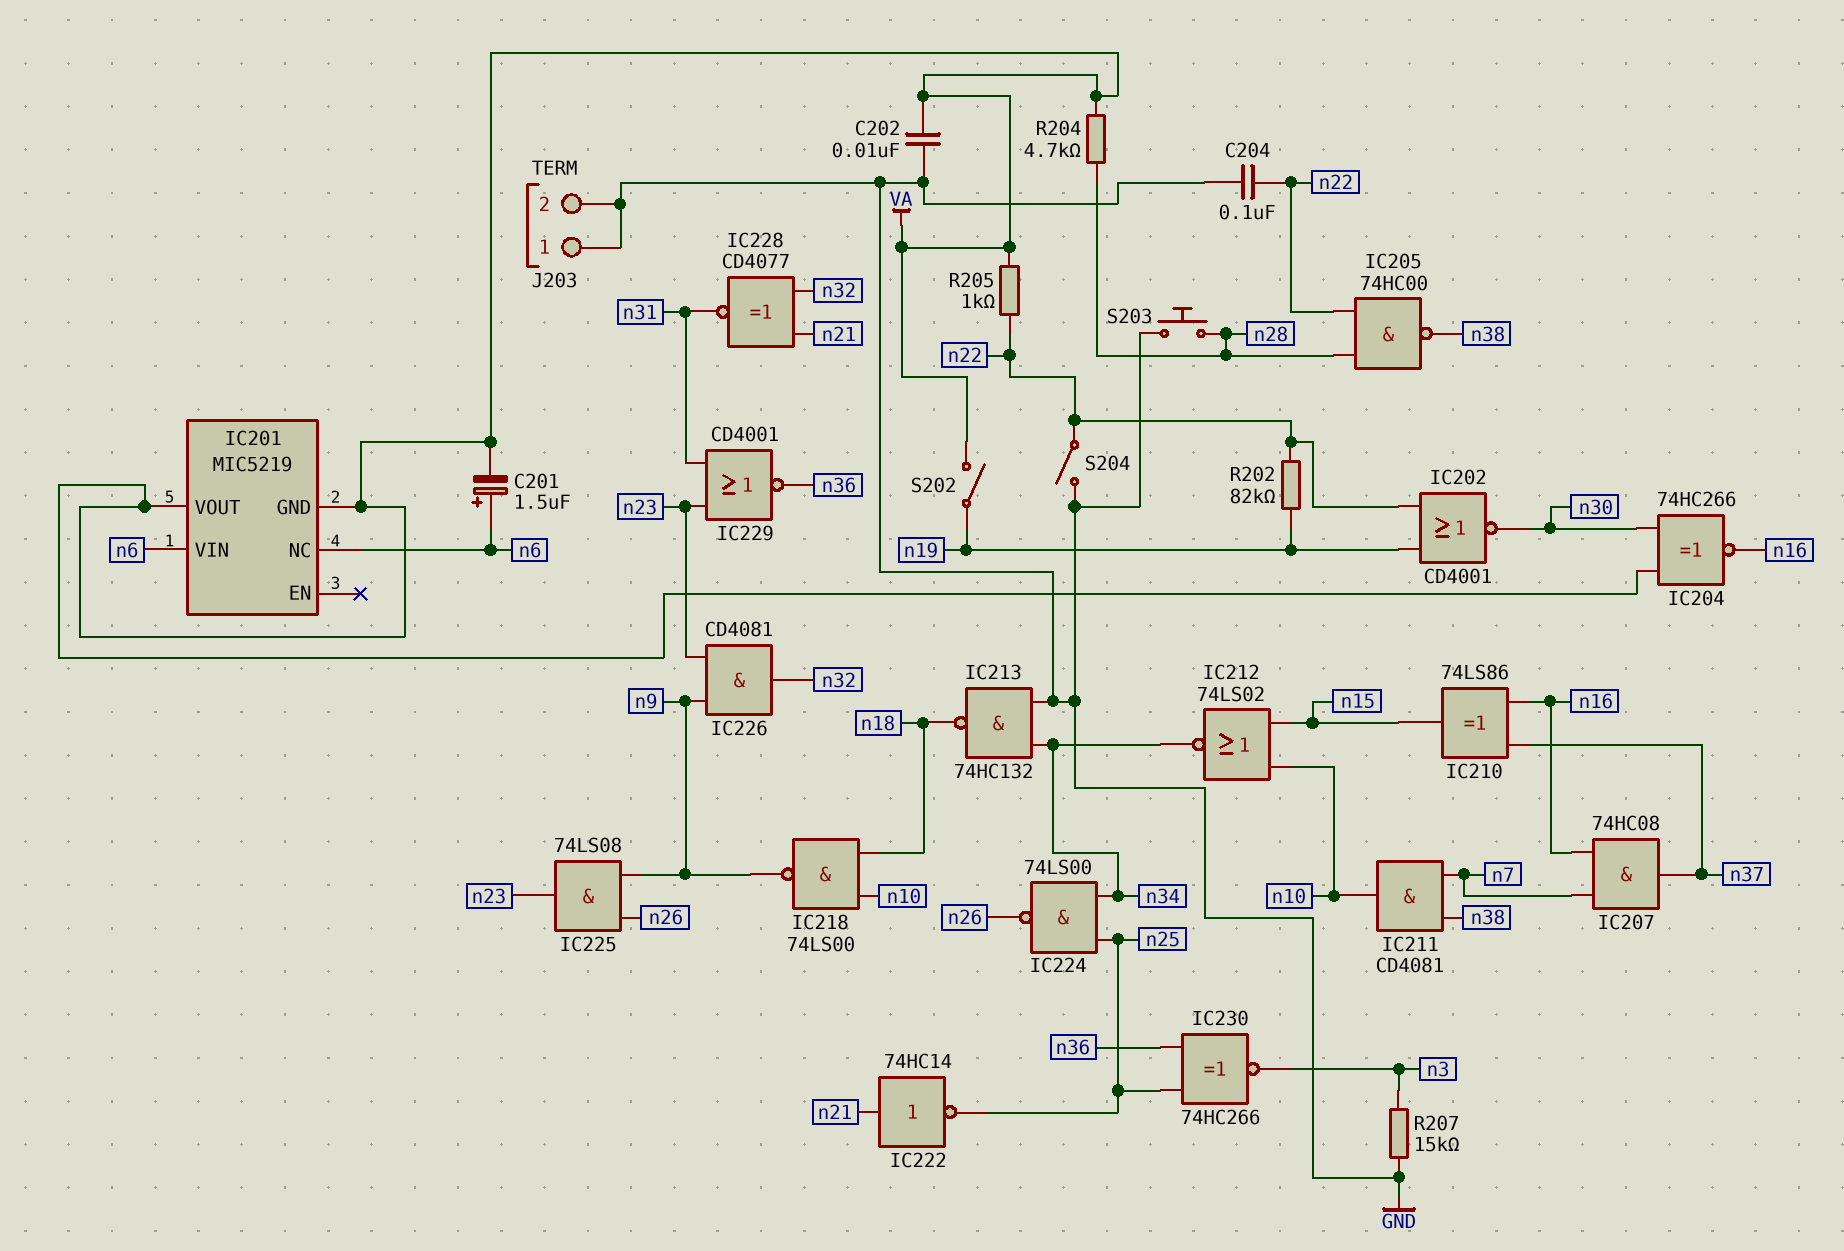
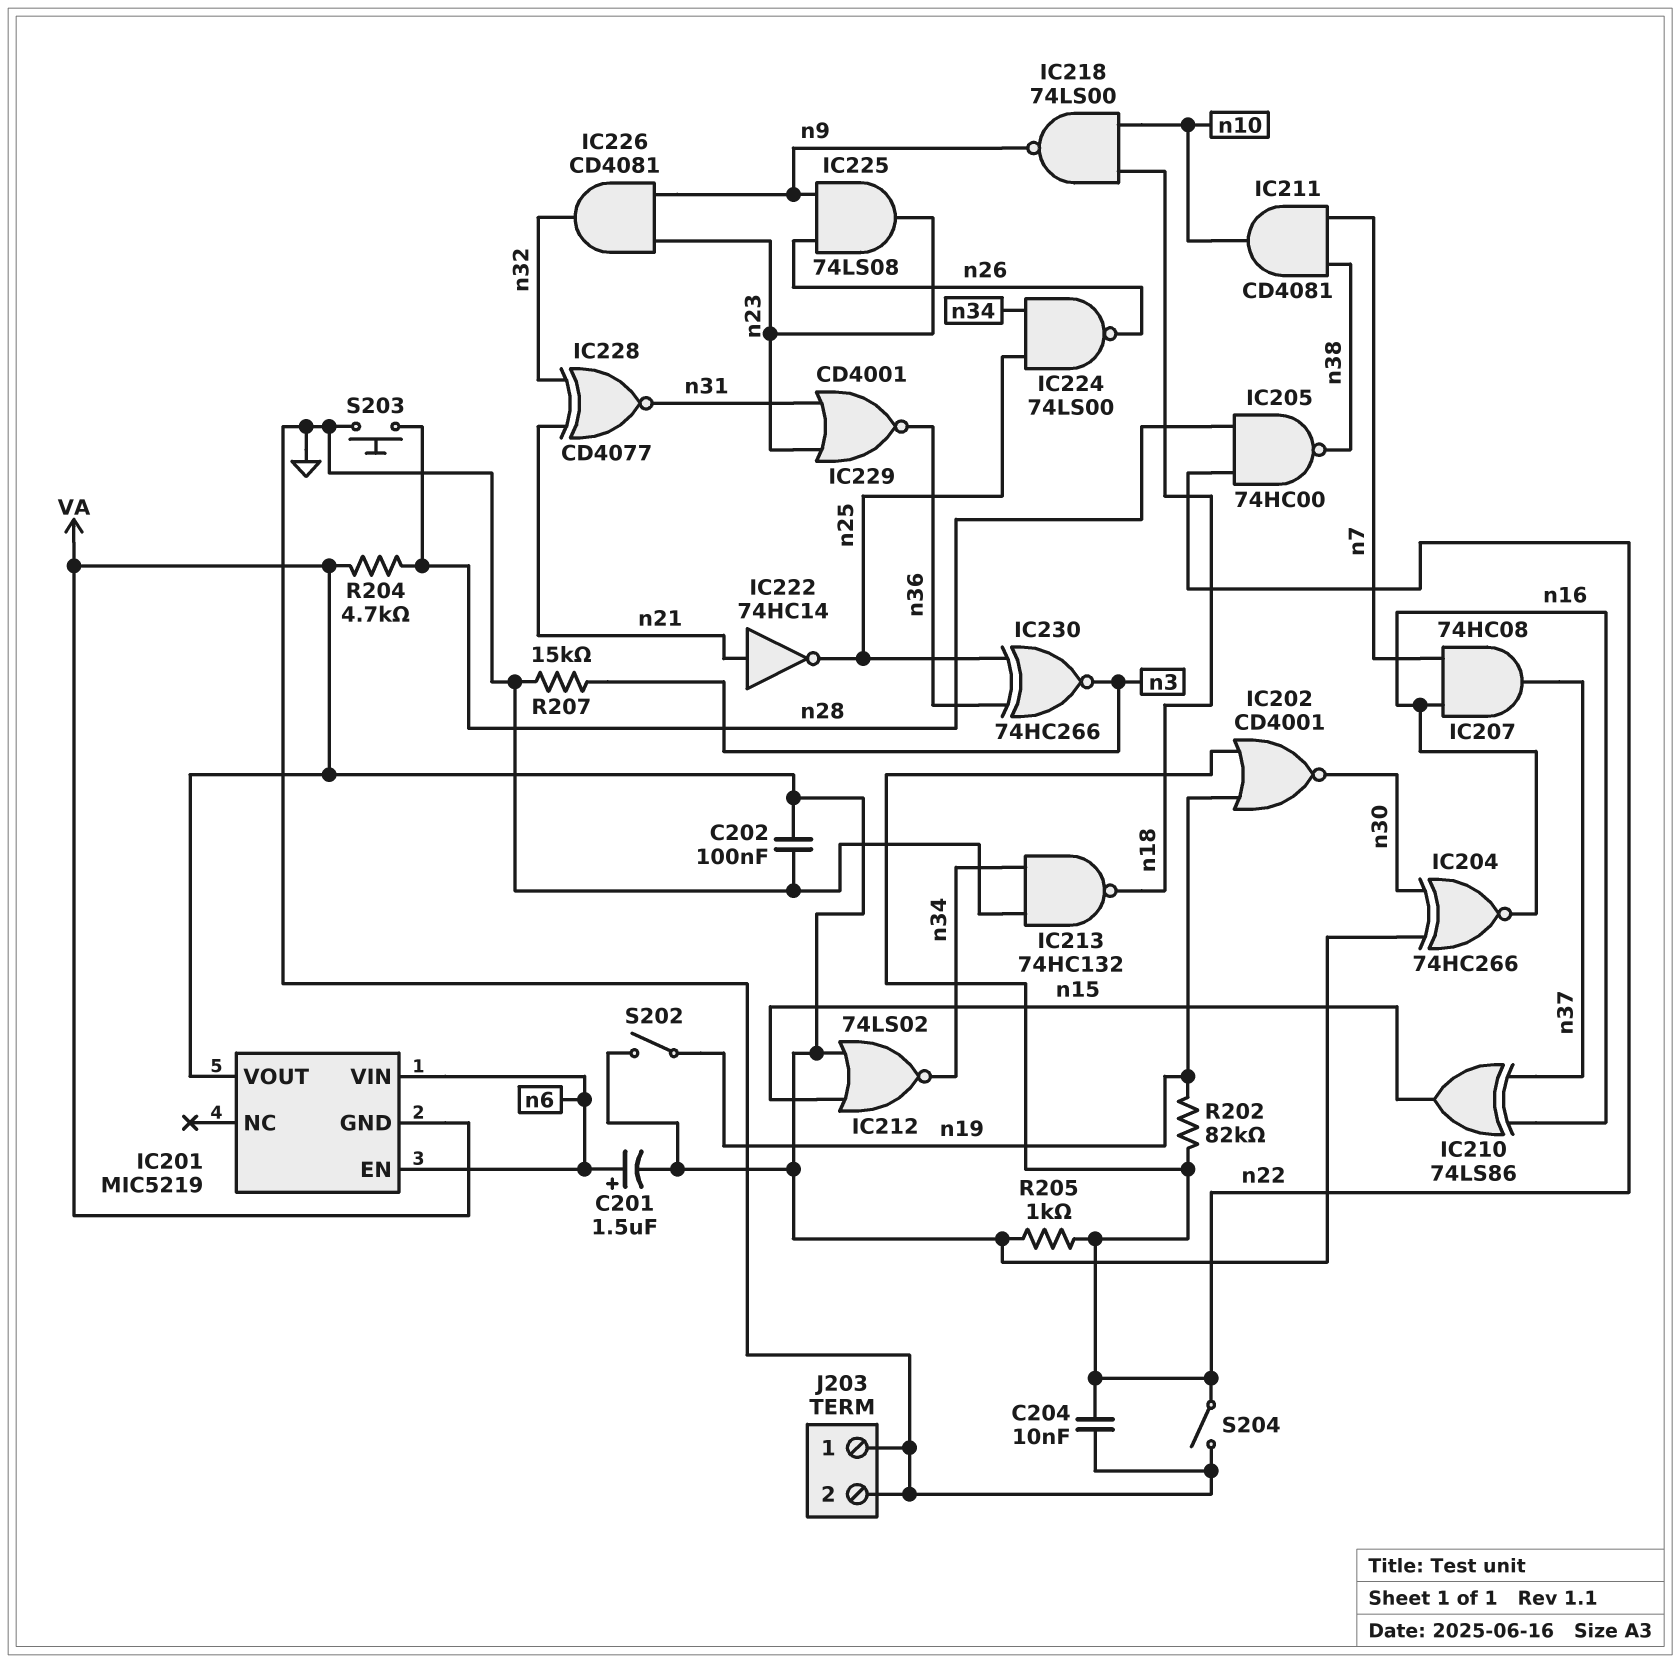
C202: 10nF (GND, VA) -> 100nF (GND, VA)
C204: 100nF (GND, n22) -> 10nF (GND, n22)
IC201 pin EN: none -> n6
IC201 pin NC: n6 -> none
IC212: NOR 74LS02 (in n10, in n15, out n34) -> NOR 74LS02 (in VA, in n15, out n34)

